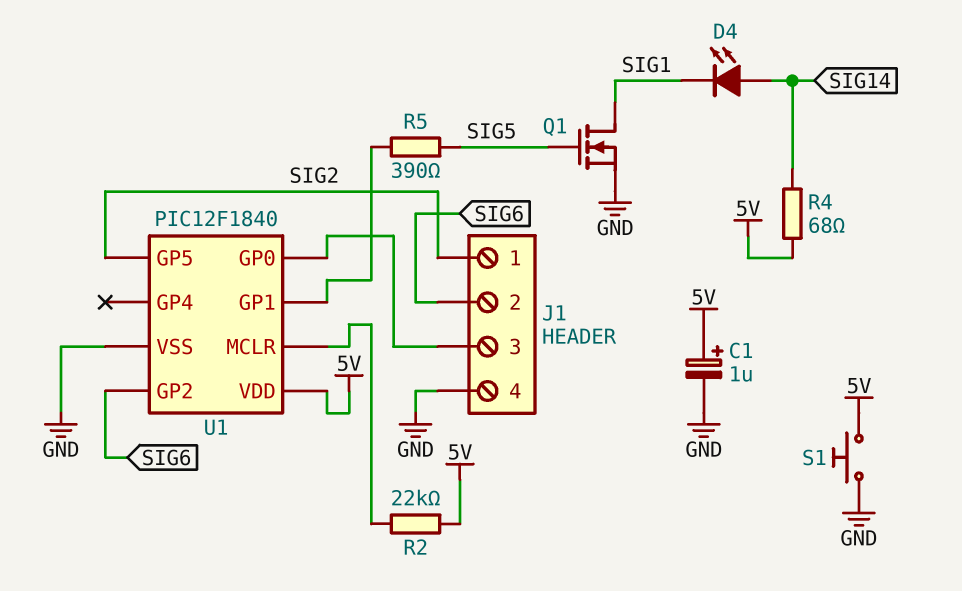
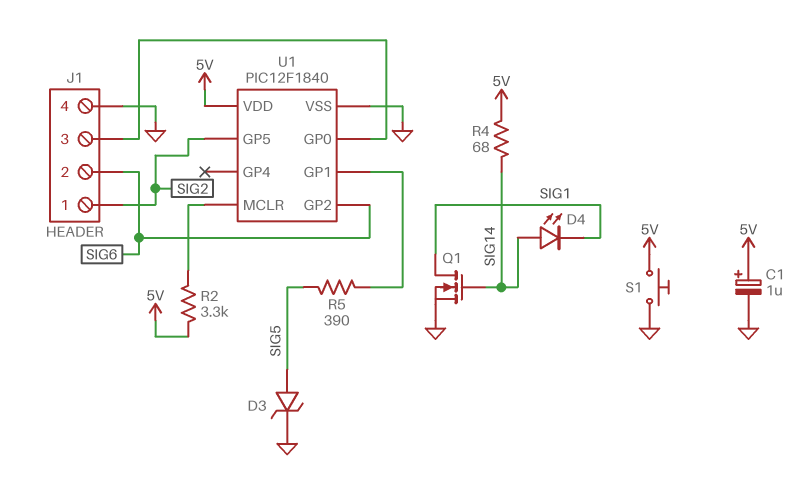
D3: none -> zener (A SIG5, K GND)
Q1: NMOS (G SIG5, D SIG1, S GND) -> NMOS (G SIG14, D SIG1, S GND)
R2: 22k (5V, U1/MCLR) -> 3.3k (5V, U1/MCLR)

